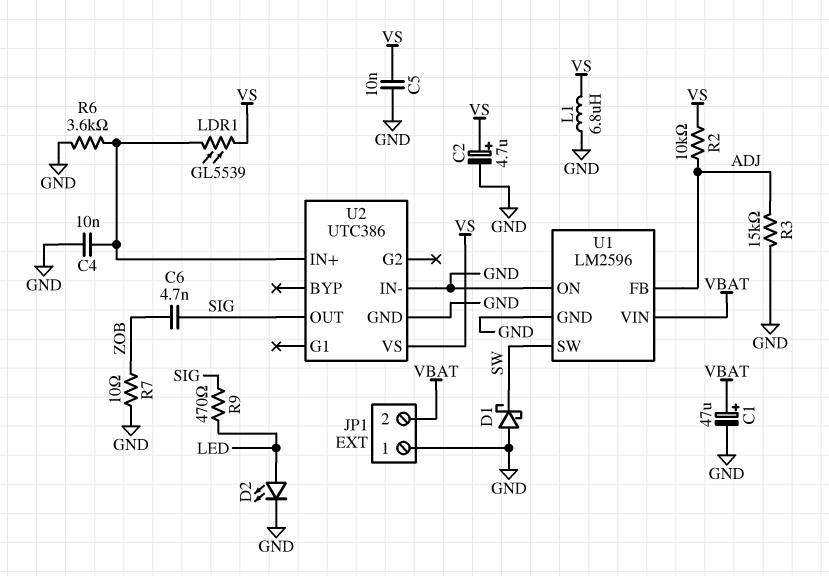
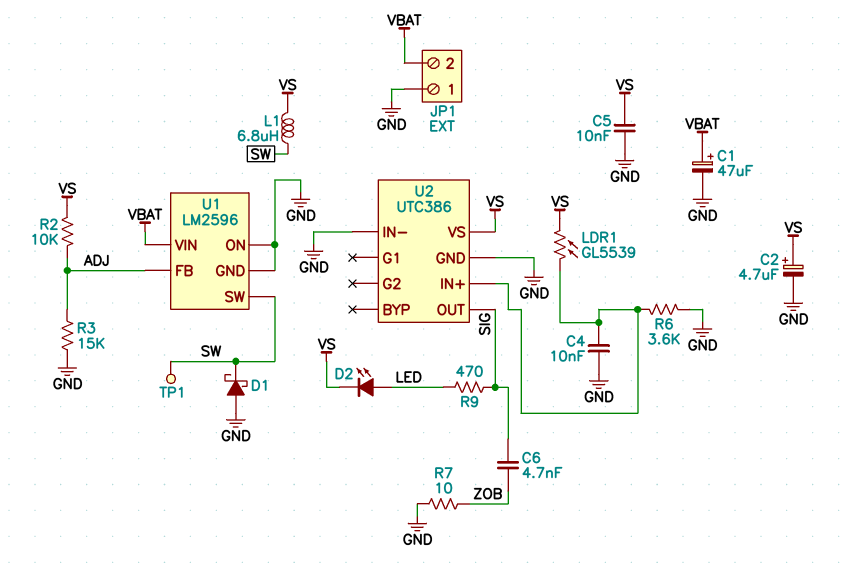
D2: LED (A LED, K GND) -> LED (A LED, K VS)
L1: 6.8uH (GND, VS) -> 6.8uH (SW, VS)
TP1: none -> test point (SW)

